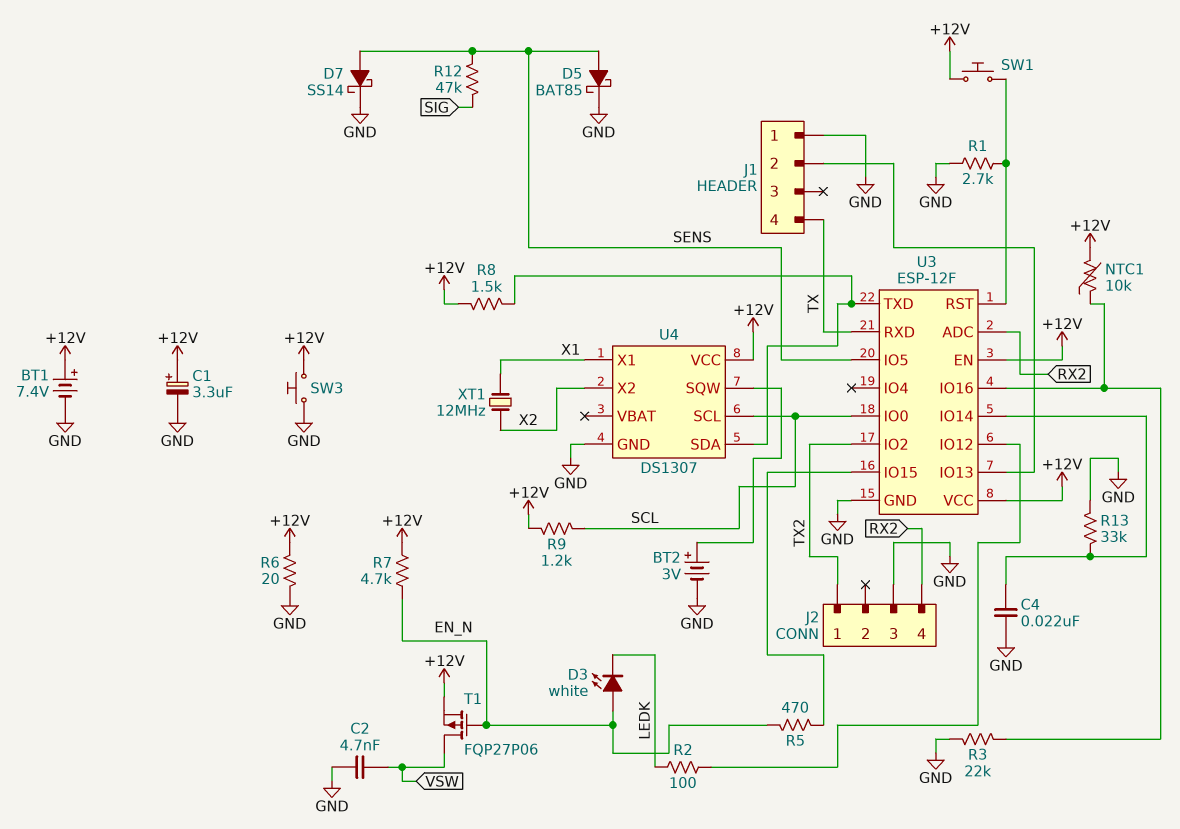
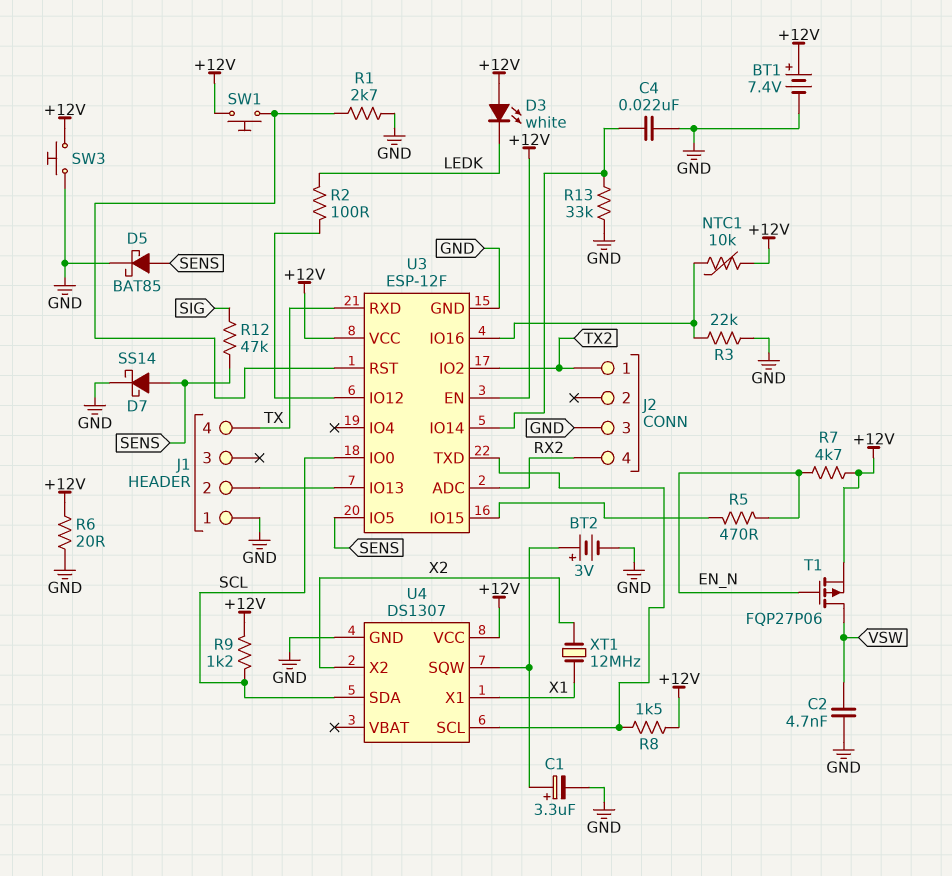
C1: 3.3uF (plus +12V, minus GND) -> 3.3uF (plus U4/SQW, minus GND)
D3: LED white (A EN_N, K LEDK) -> LED white (A +12V, K LEDK)
U4 pin SCL: SCL -> U3/TXD
U4 pin SDA: U3/TXD -> SCL

